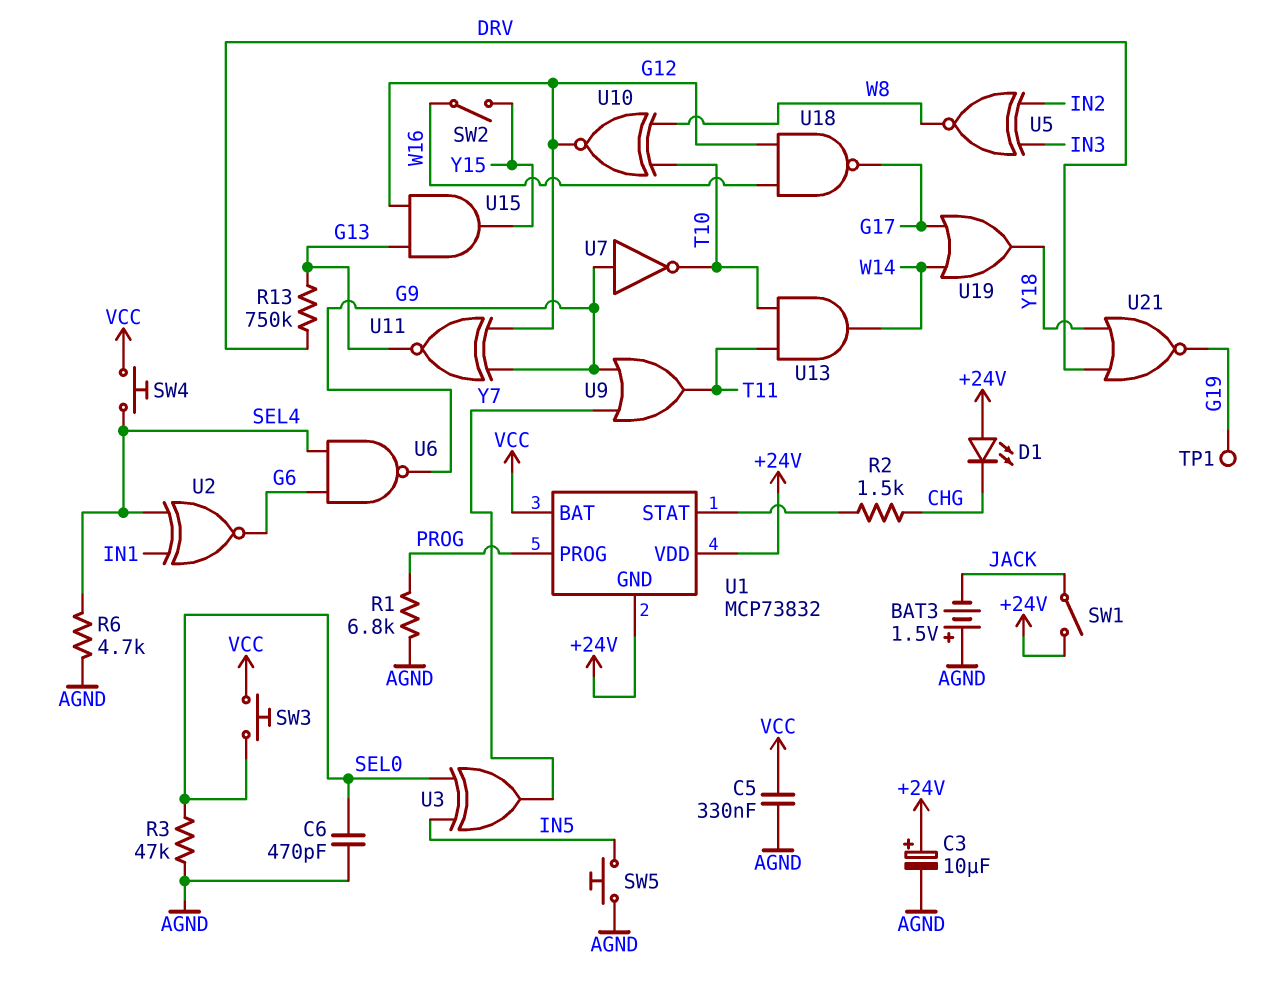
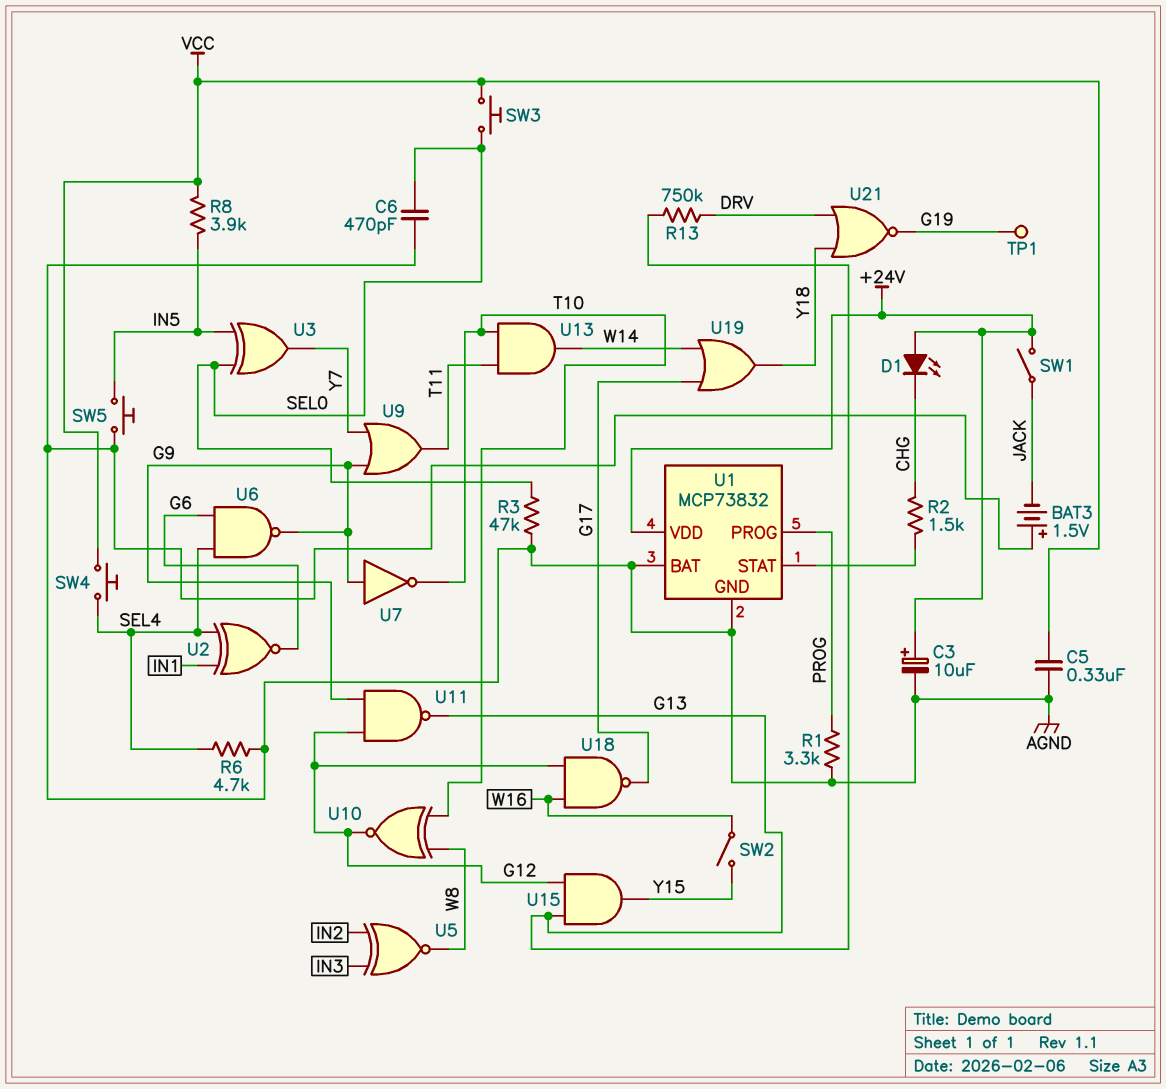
R1: 6.8k (AGND, PROG) -> 3.3k (AGND, PROG)
R8: none -> 3.9k (IN5, VCC)
U1 pin BAT: VCC -> AGND
U1 pin GND: +24V -> AGND
U11: XNOR (in G9, in G12, out G13) -> NAND (in G9, in G12, out G13)

